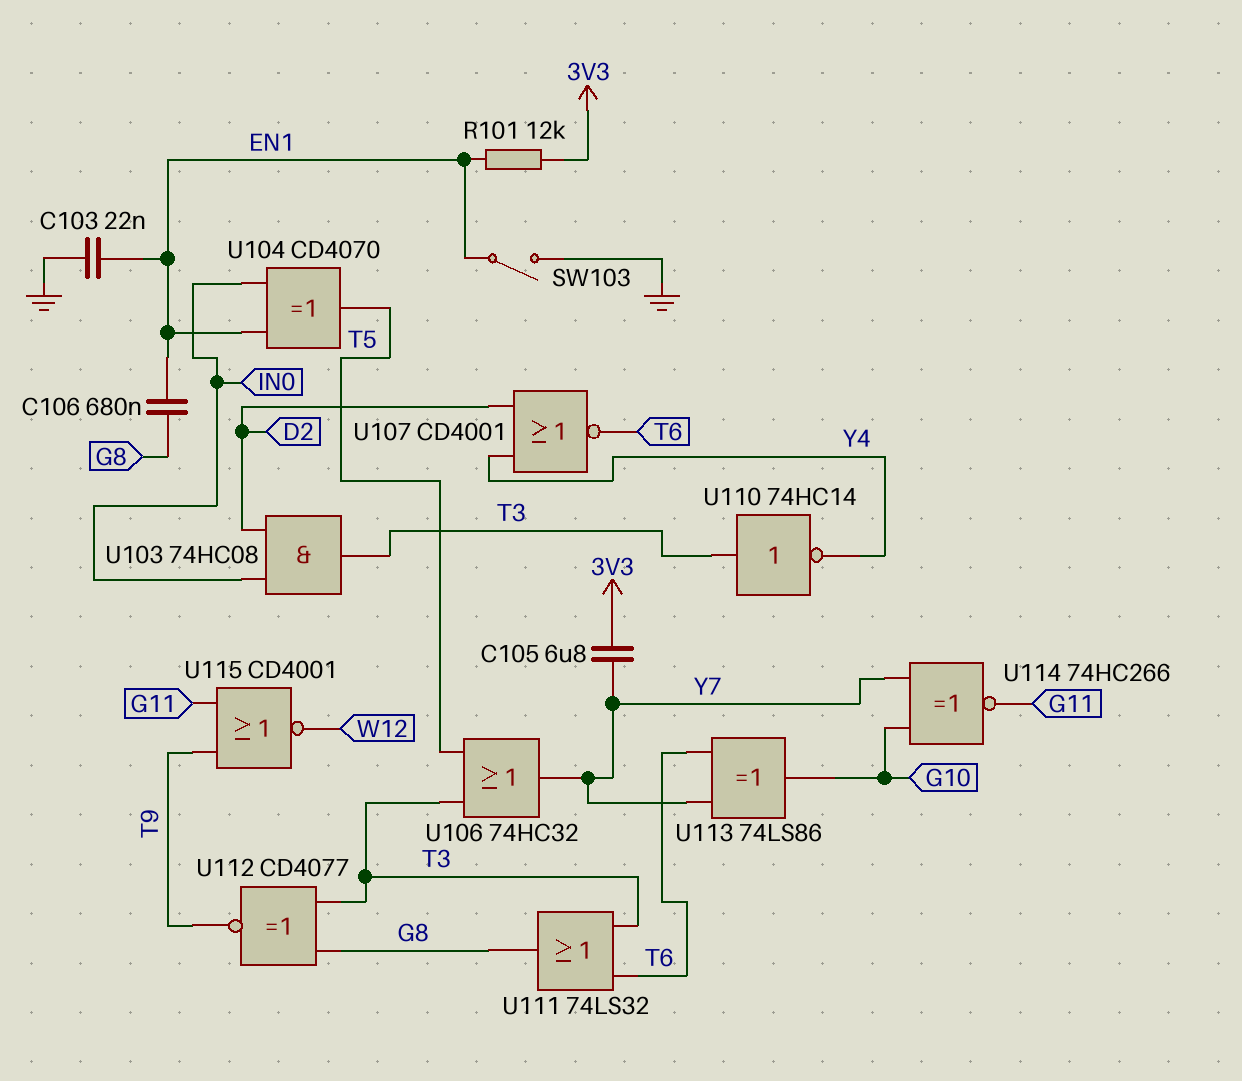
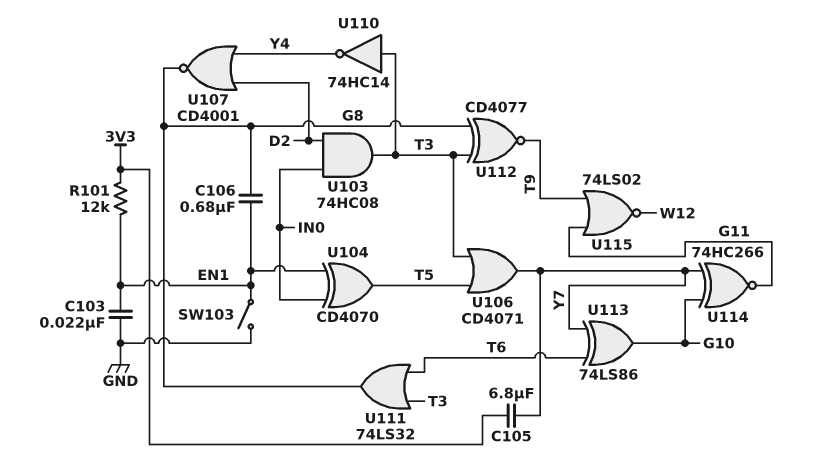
U106: OR 74HC32 (in T3, in T5, out Y7) -> OR CD4071 (in T3, in T5, out Y7)
U107: NOR CD4001 (in D2, in Y4, out T6) -> NOR CD4001 (in D2, in Y4, out G8)
U115: NOR CD4001 (in G11, in T9, out W12) -> NOR 74LS02 (in G11, in T9, out W12)

